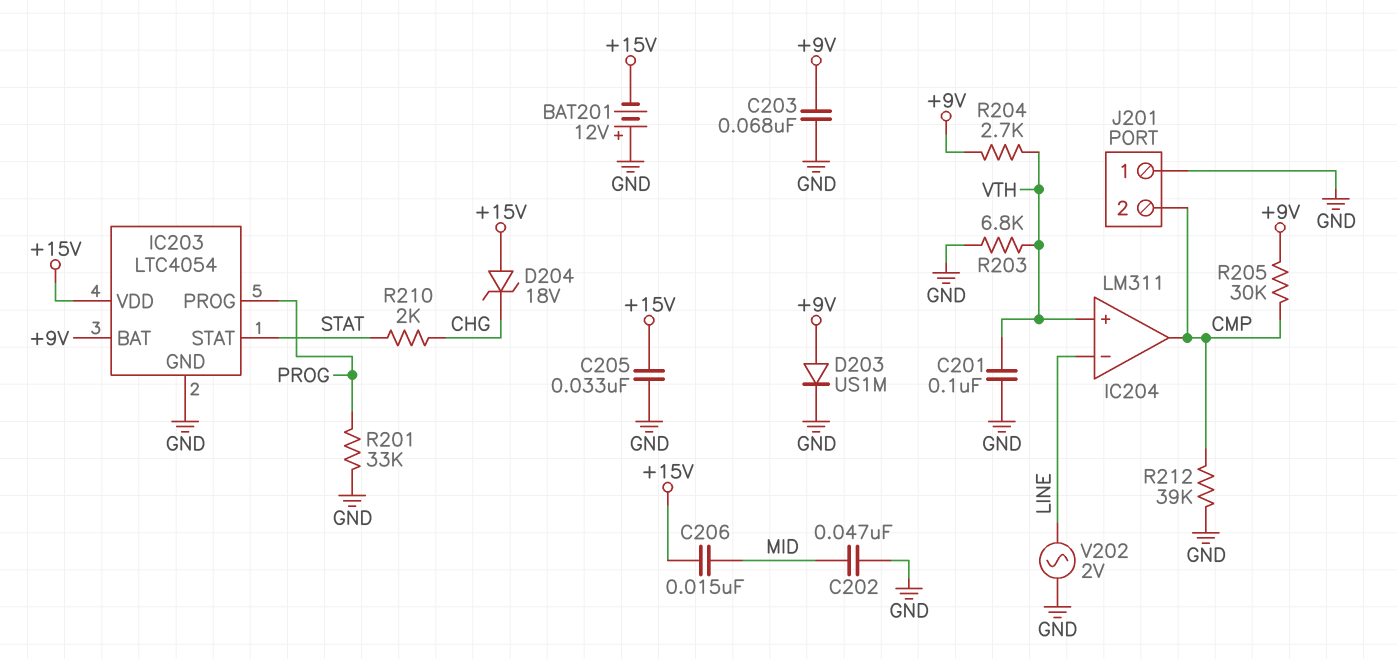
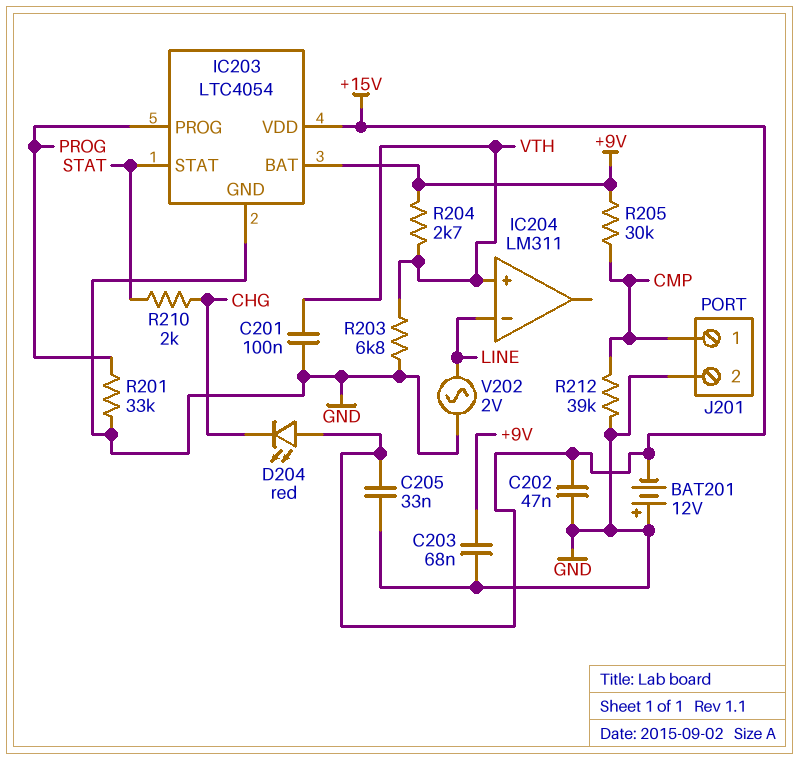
C202: 47nF (GND, MID) -> 47nF (+15V, GND)
C206: 15nF (+15V, MID) -> none
D203: diode US1M (A +9V, K GND) -> none
D204: zener 18V (A +15V, K CHG) -> LED red (A +15V, K CHG)
IC204 pin out: CMP -> none
J201 pin 1: GND -> CMP
J201 pin 2: CMP -> GND

